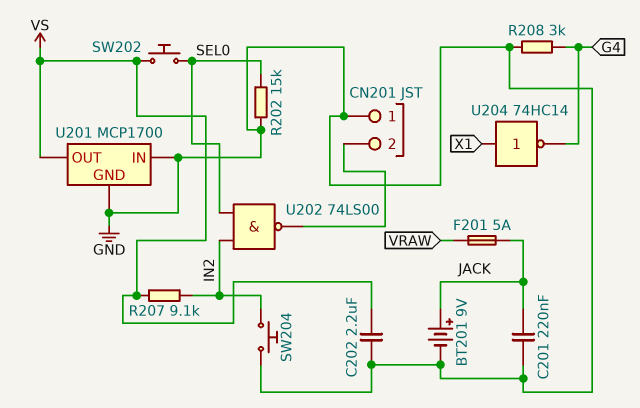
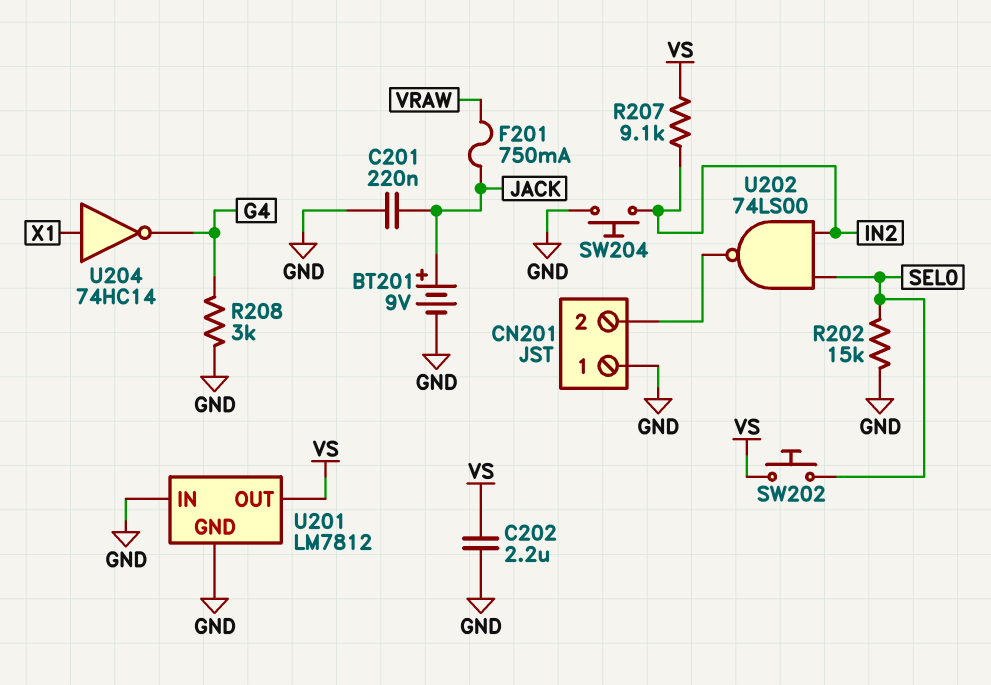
F201: 5A (JACK, VRAW) -> 750mA (JACK, VRAW)
U201: MCP1700 -> LM7812

